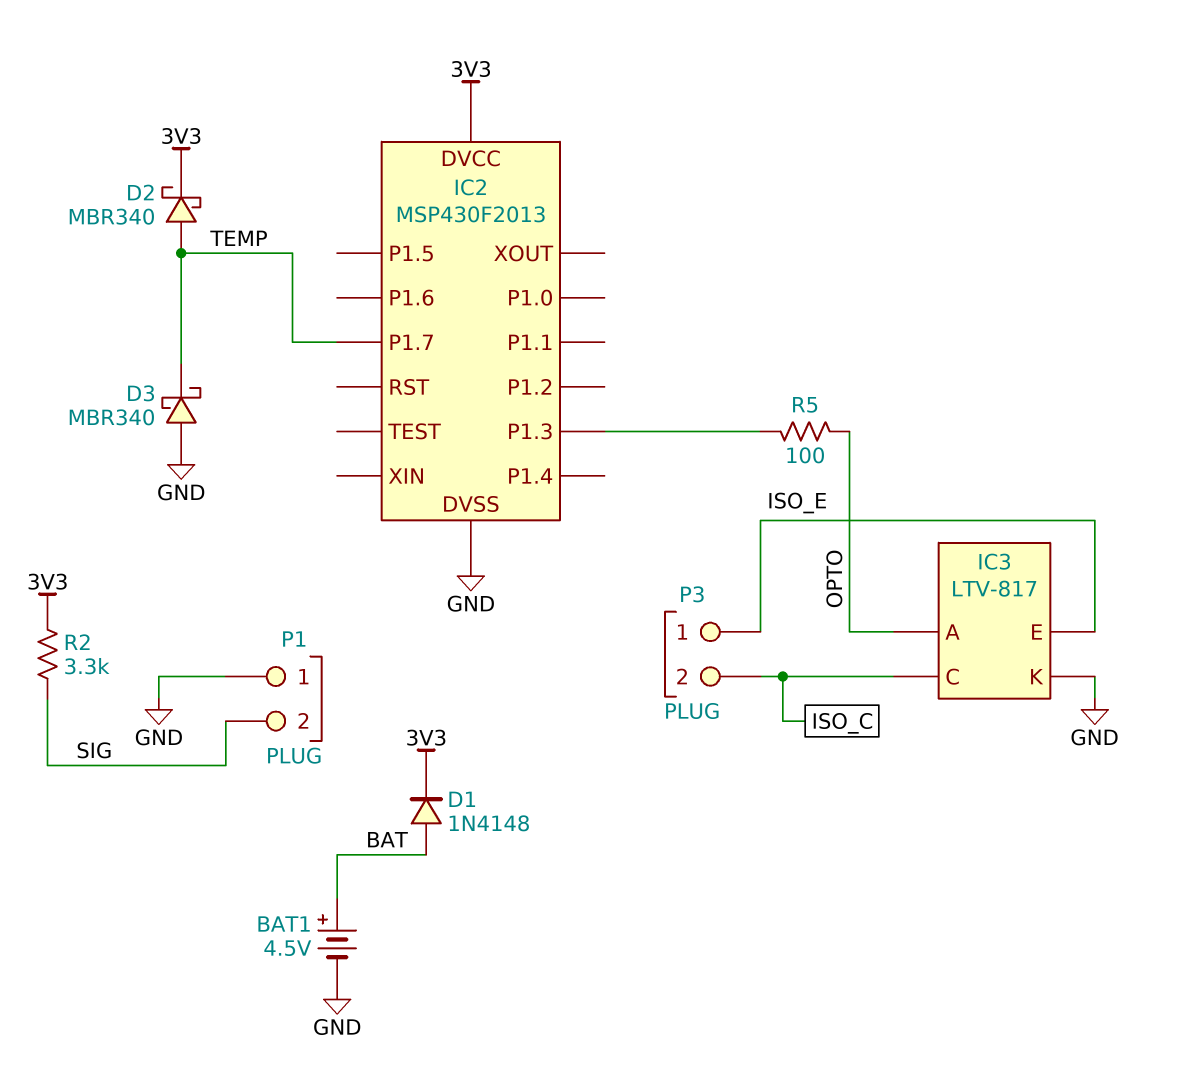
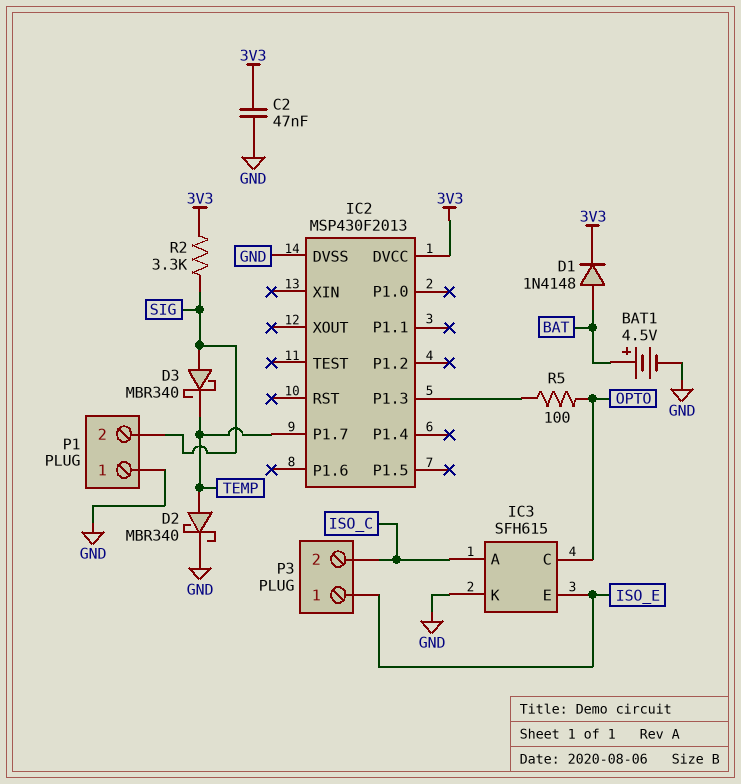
C2: none -> 47nF (3V3, GND)
D2: schottky MBR340 (A TEMP, K 3V3) -> schottky MBR340 (A TEMP, K GND)
D3: schottky MBR340 (A GND, K TEMP) -> schottky MBR340 (A SIG, K TEMP)
IC3: LTV-817 -> SFH615
IC3 pin A: OPTO -> ISO_C
IC3 pin C: ISO_C -> OPTO

